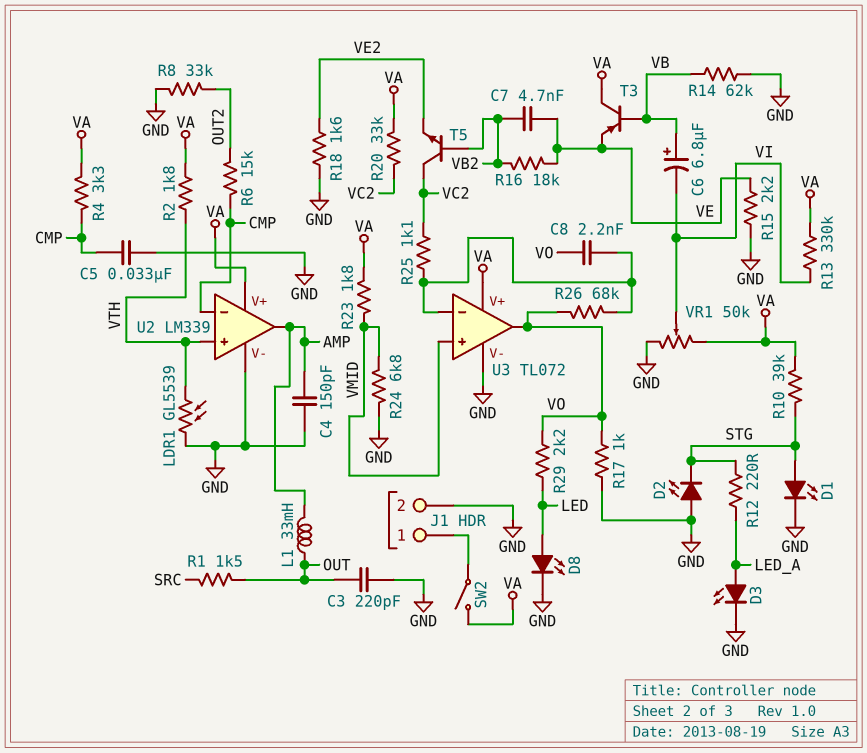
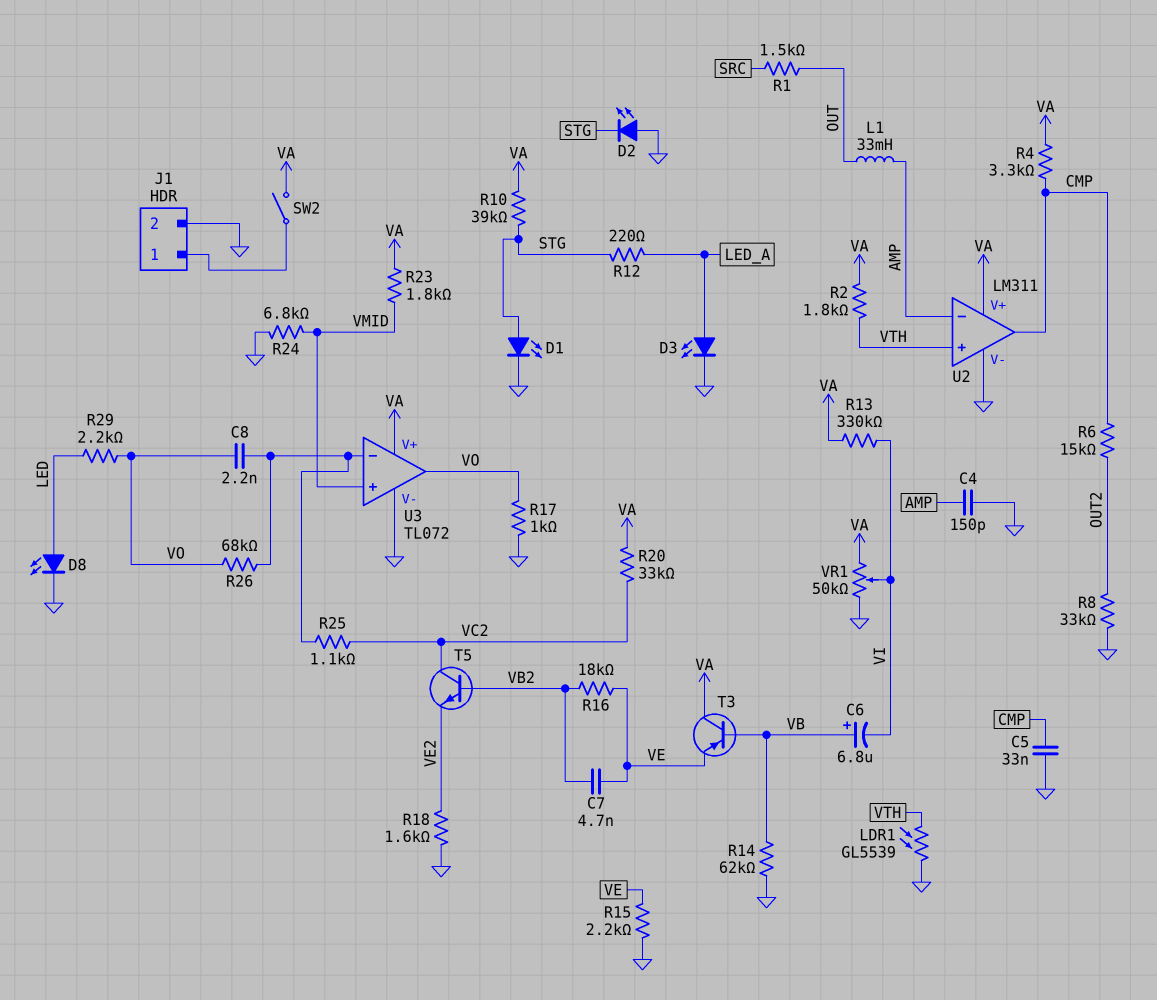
C3: 220pF (GND, OUT) -> none
U2: LM339 -> LM311
U2 pin in-: CMP -> AMP
U2 pin out: AMP -> CMP

